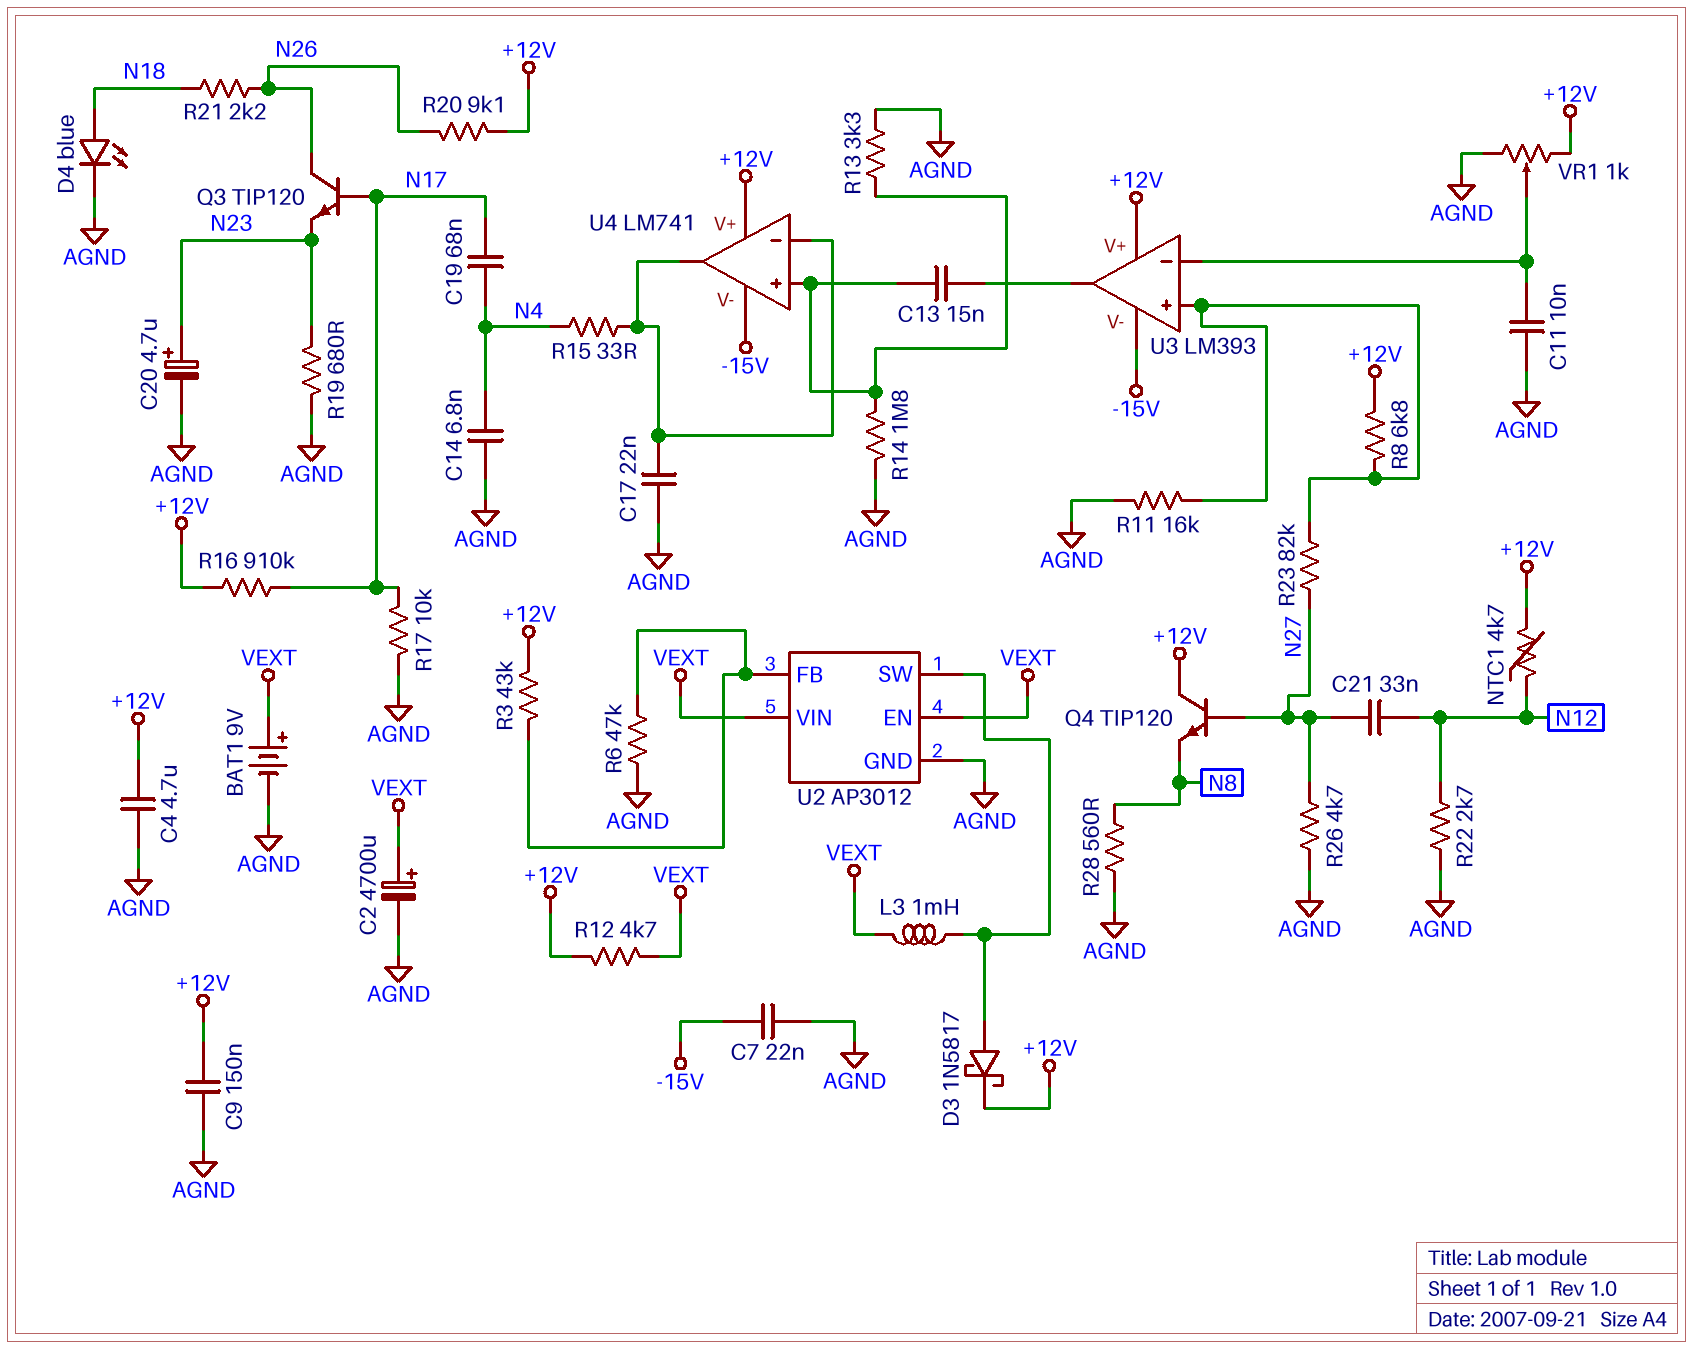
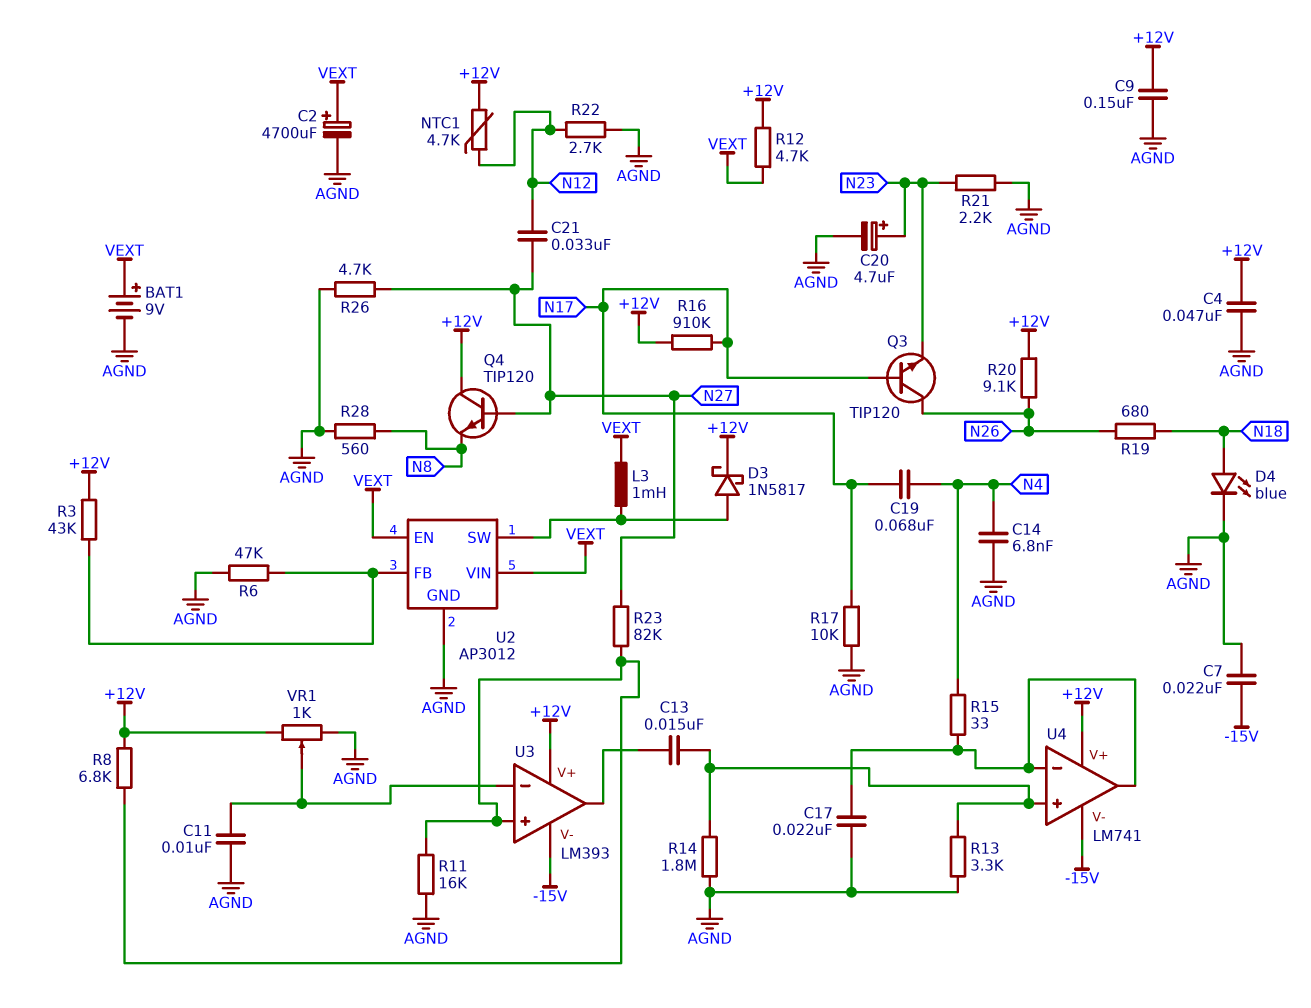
C4: 4.7uF (+12V, AGND) -> 47nF (+12V, AGND)
R19: 680 (AGND, N23) -> 680 (N18, N26)
R21: 2.2k (N18, N26) -> 2.2k (AGND, N23)

